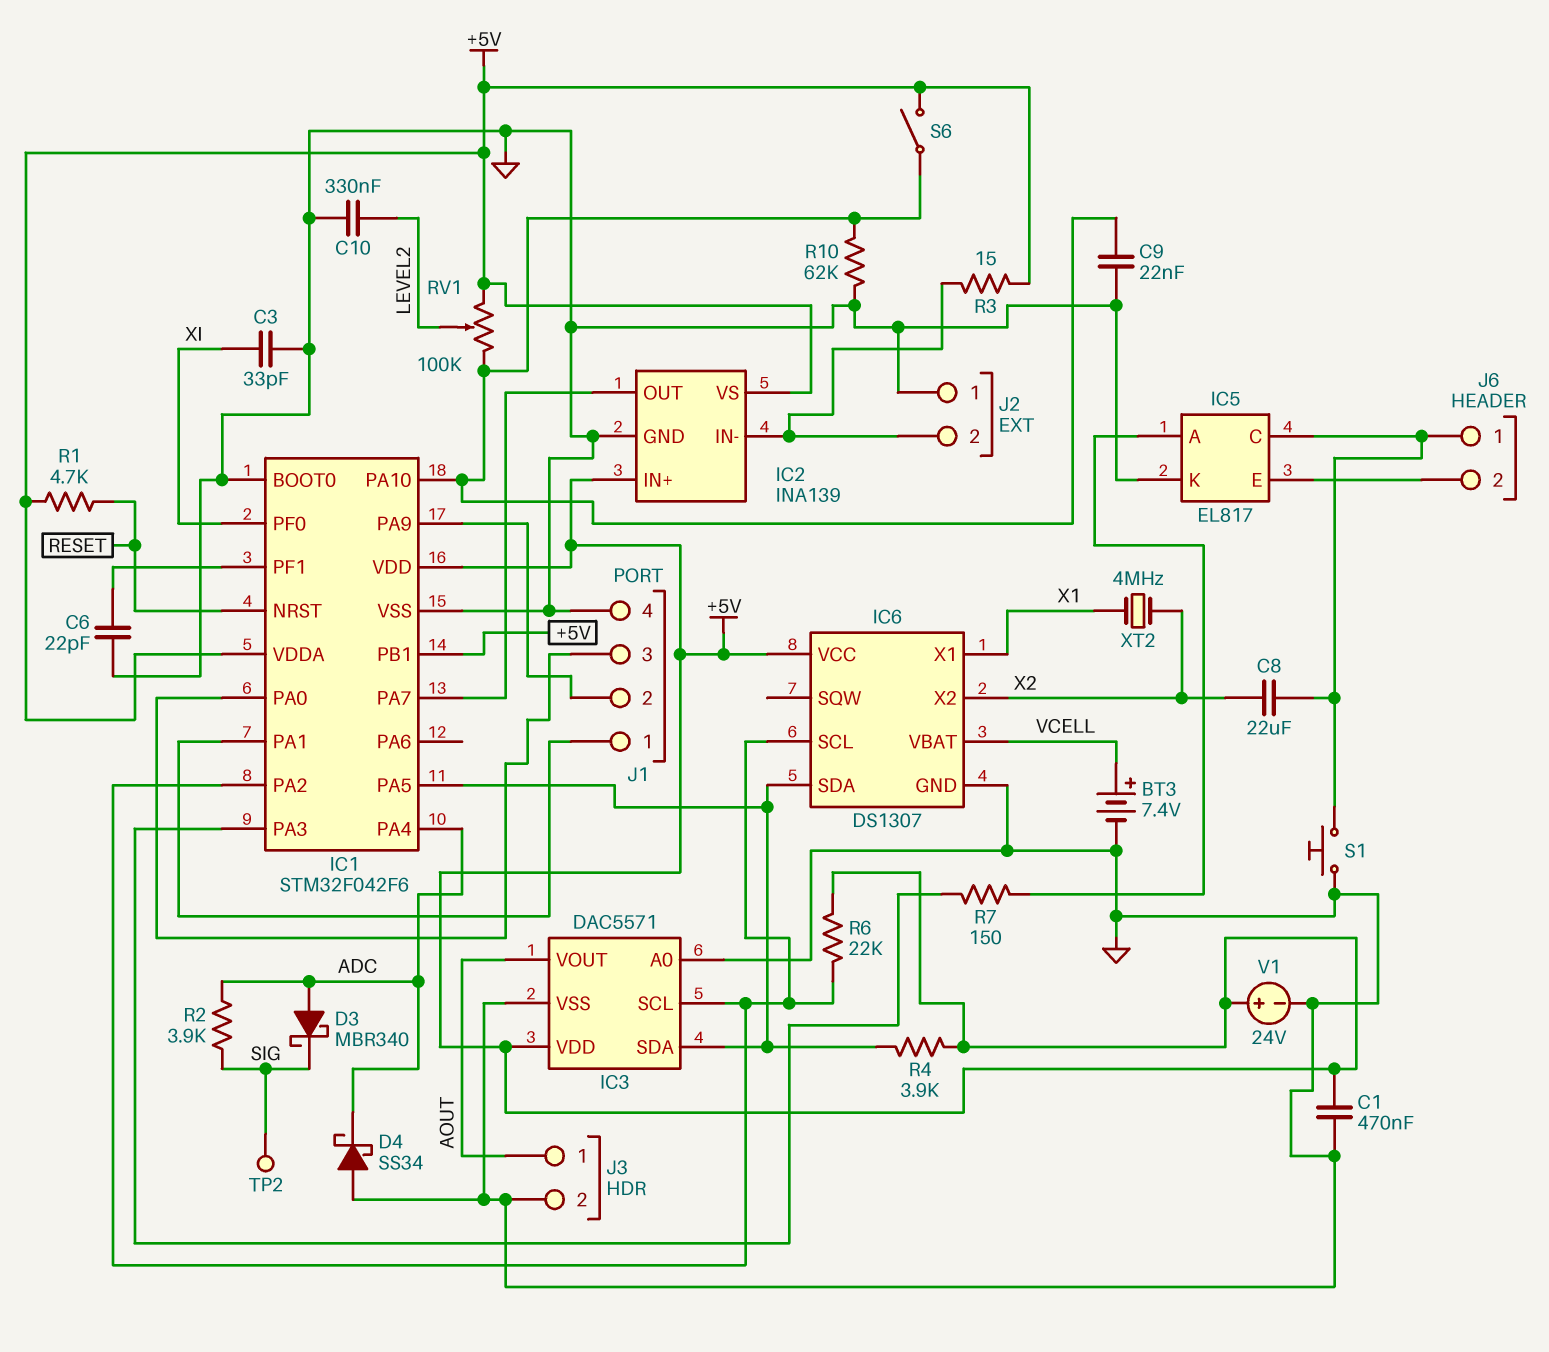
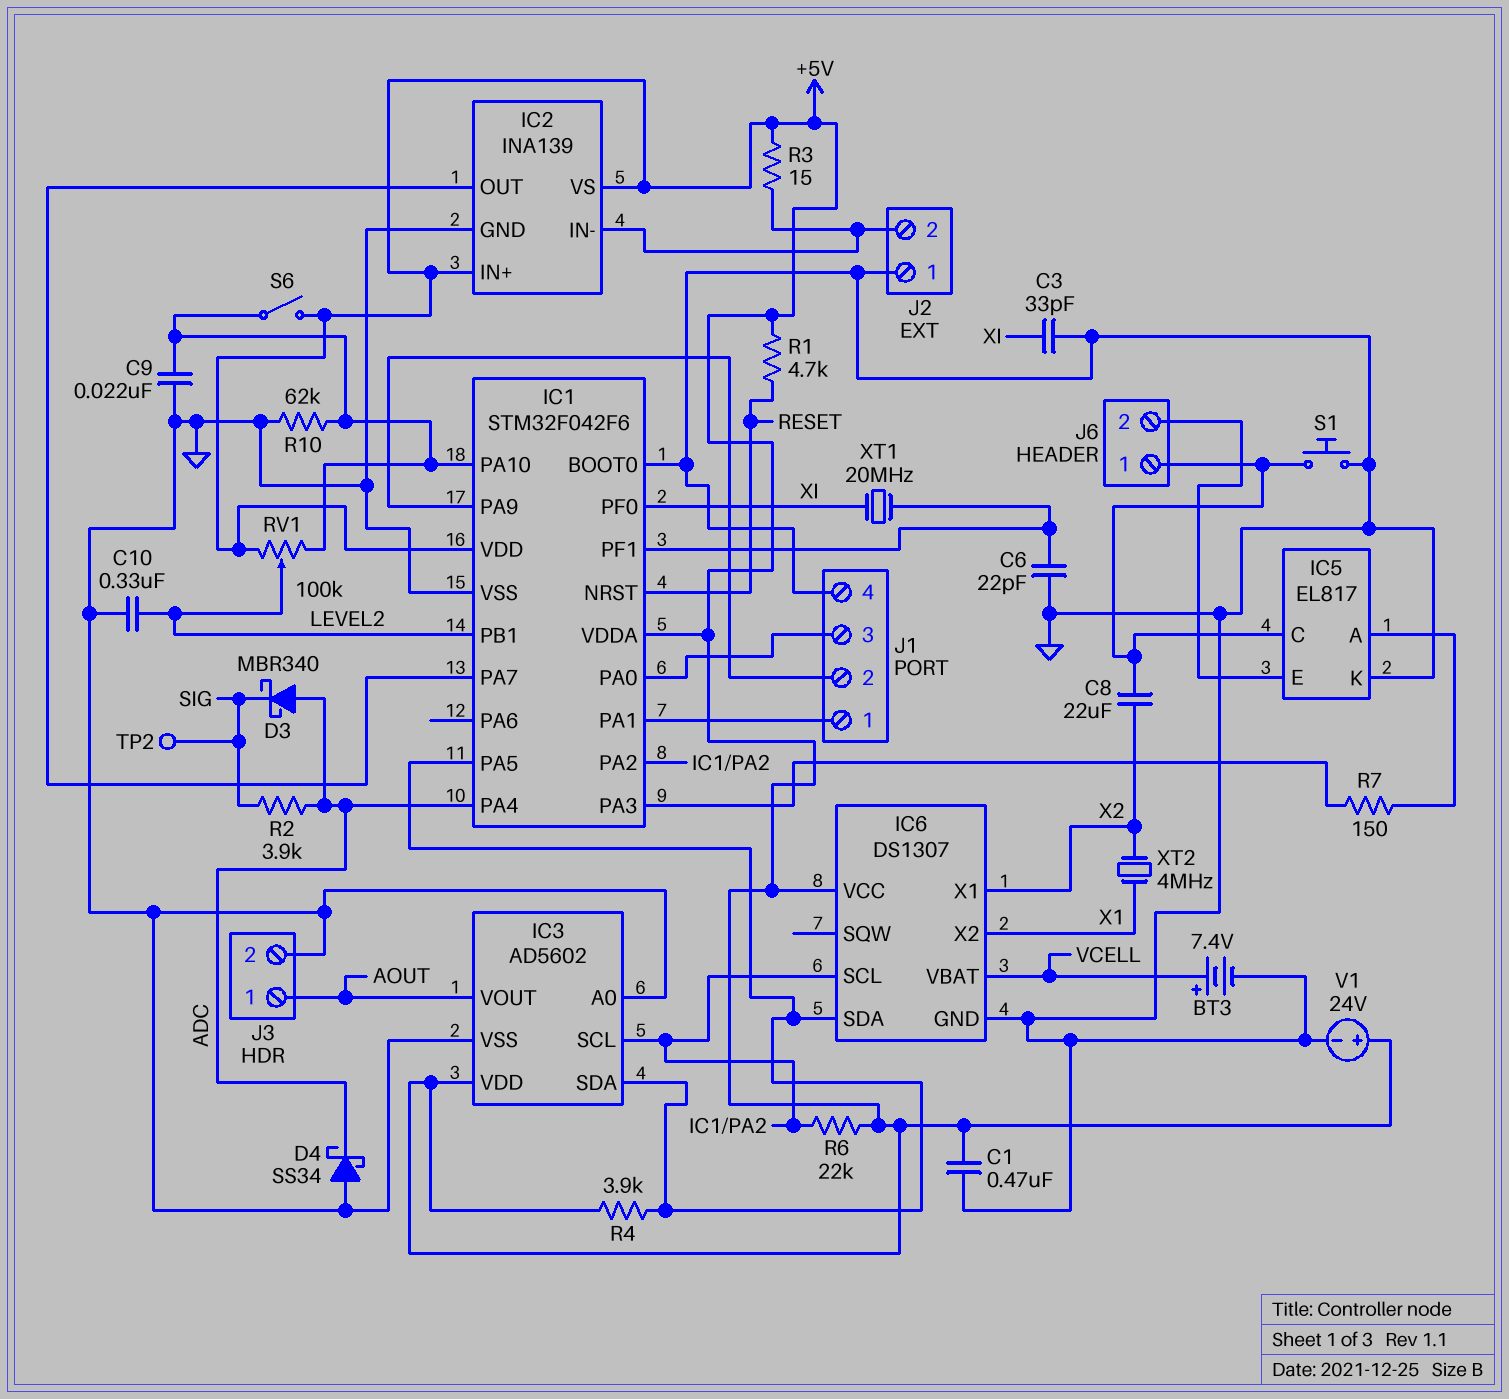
IC1 pin PB1: +5V -> LEVEL2
IC3: DAC5571 -> AD5602
IC6 pin X1: X1 -> X2
IC6 pin X2: X2 -> X1
XT1: none -> 20MHz (IC1/PF1, XI)

